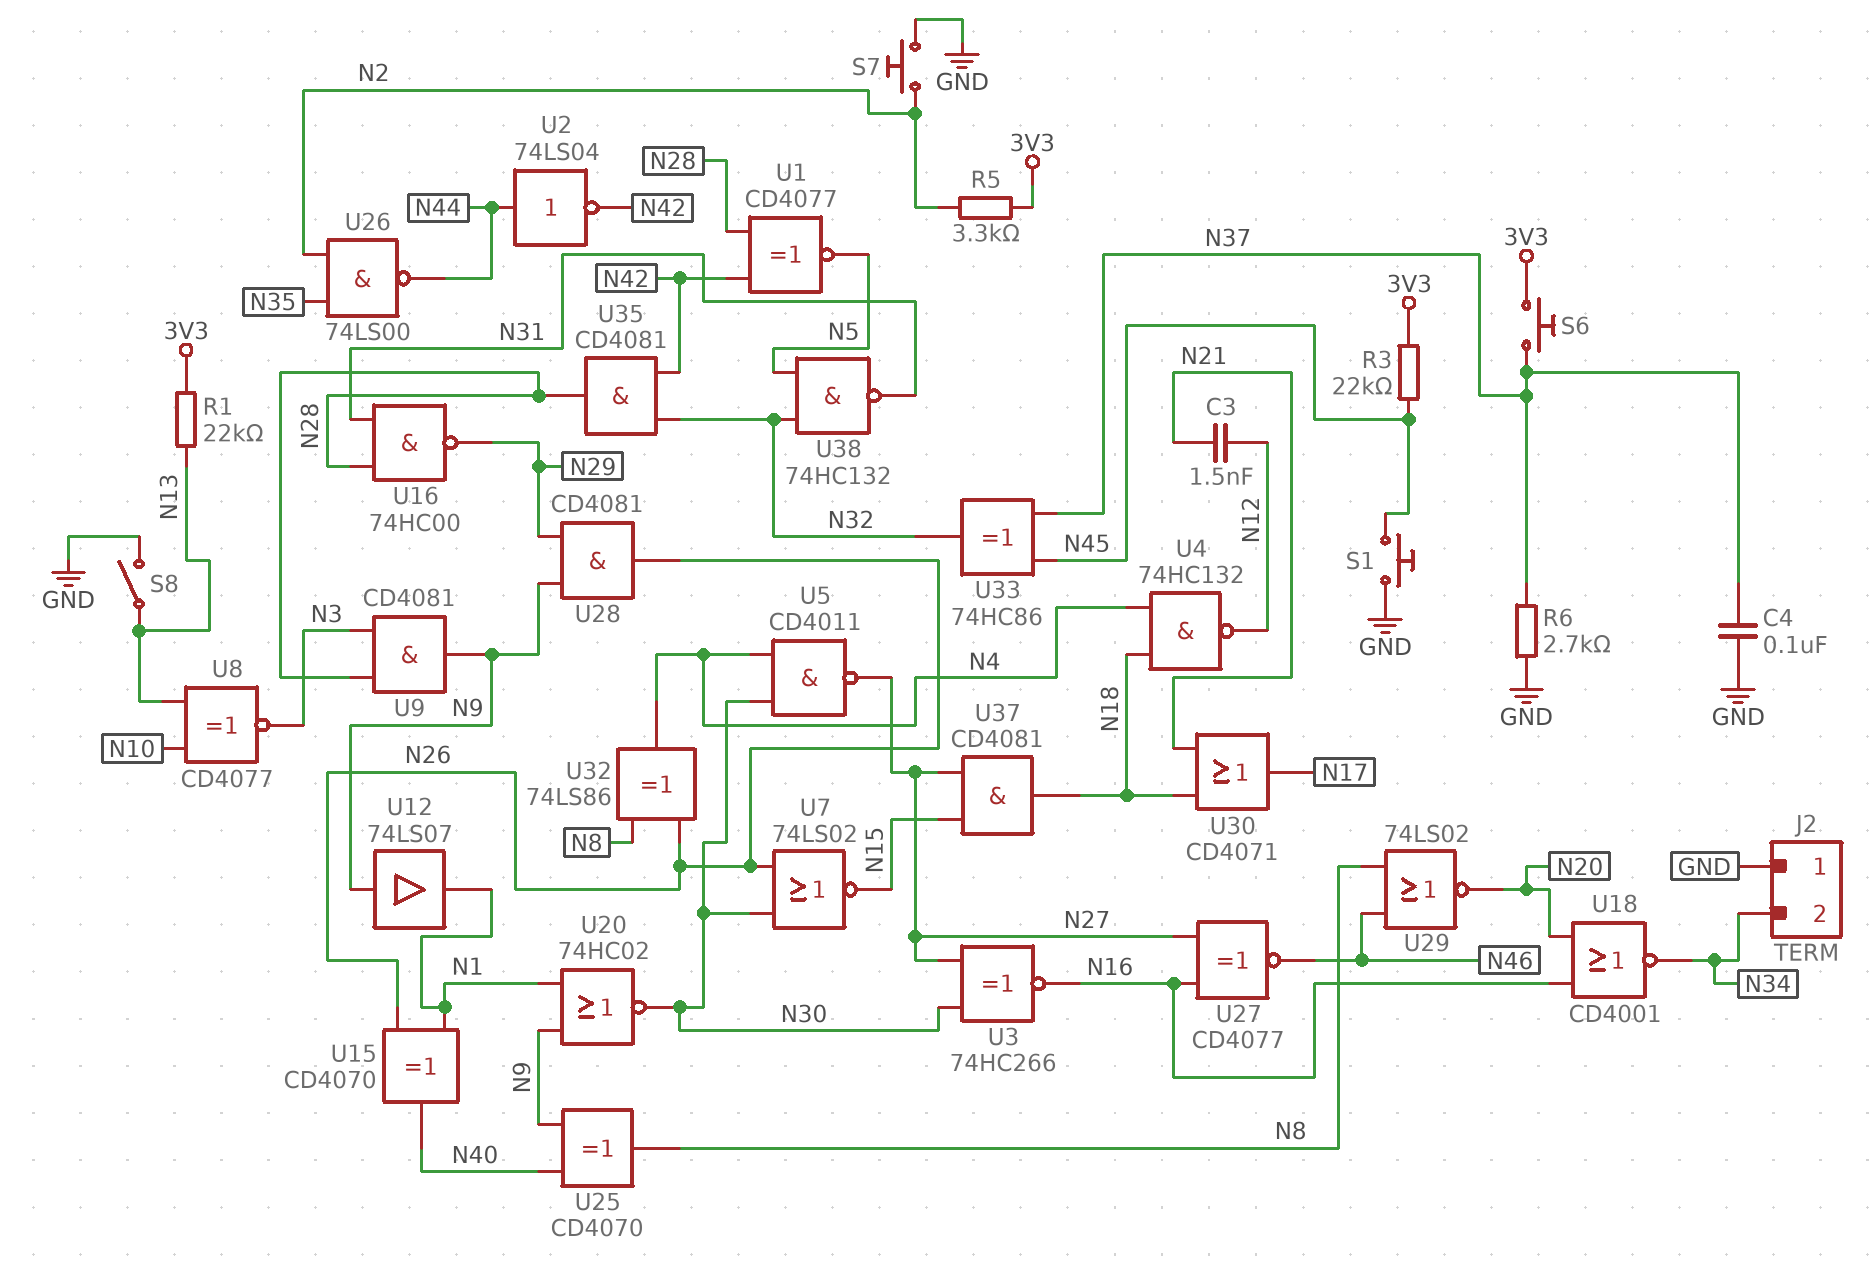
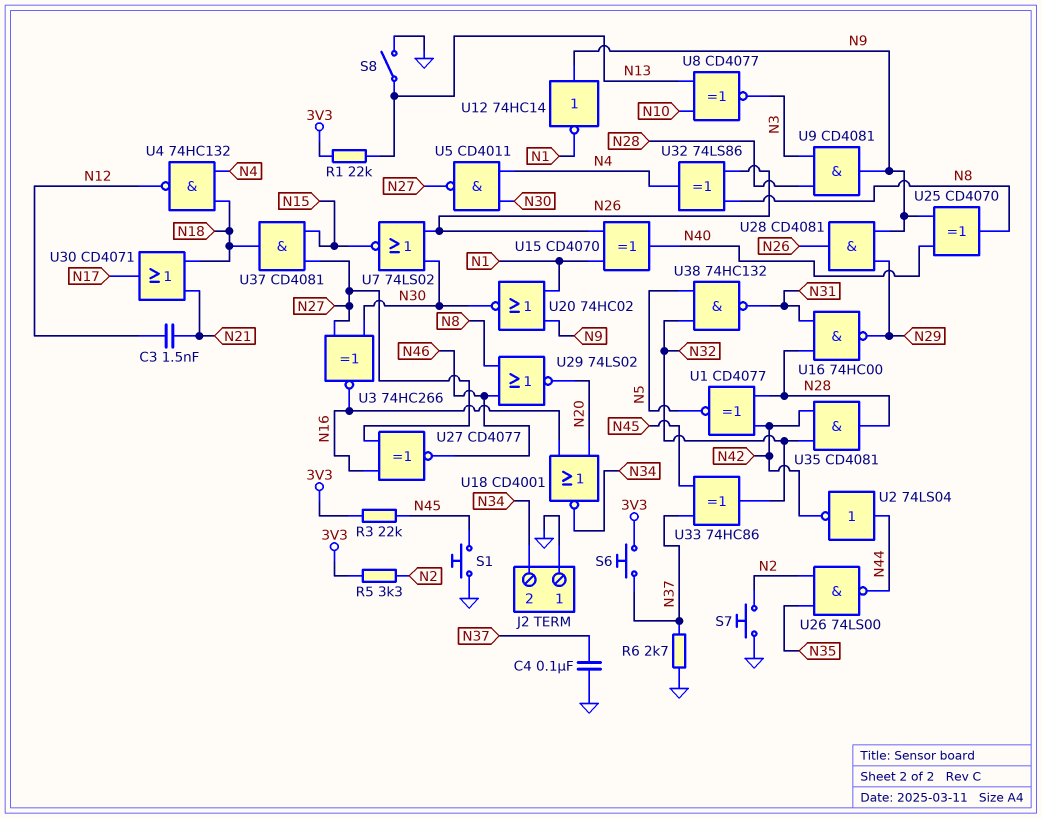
U12: buffer 74LS07 (in N9, out N1) -> NOT 74HC14 (in N9, out N1)

